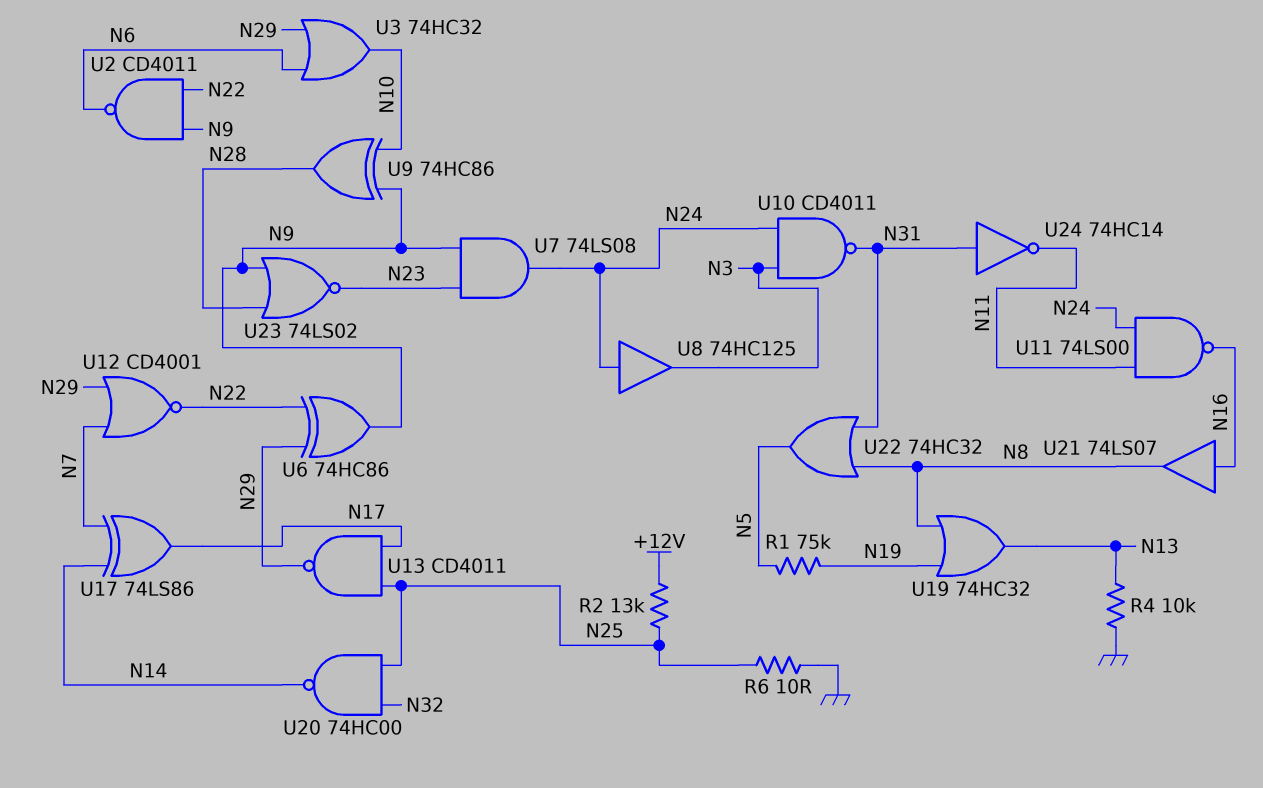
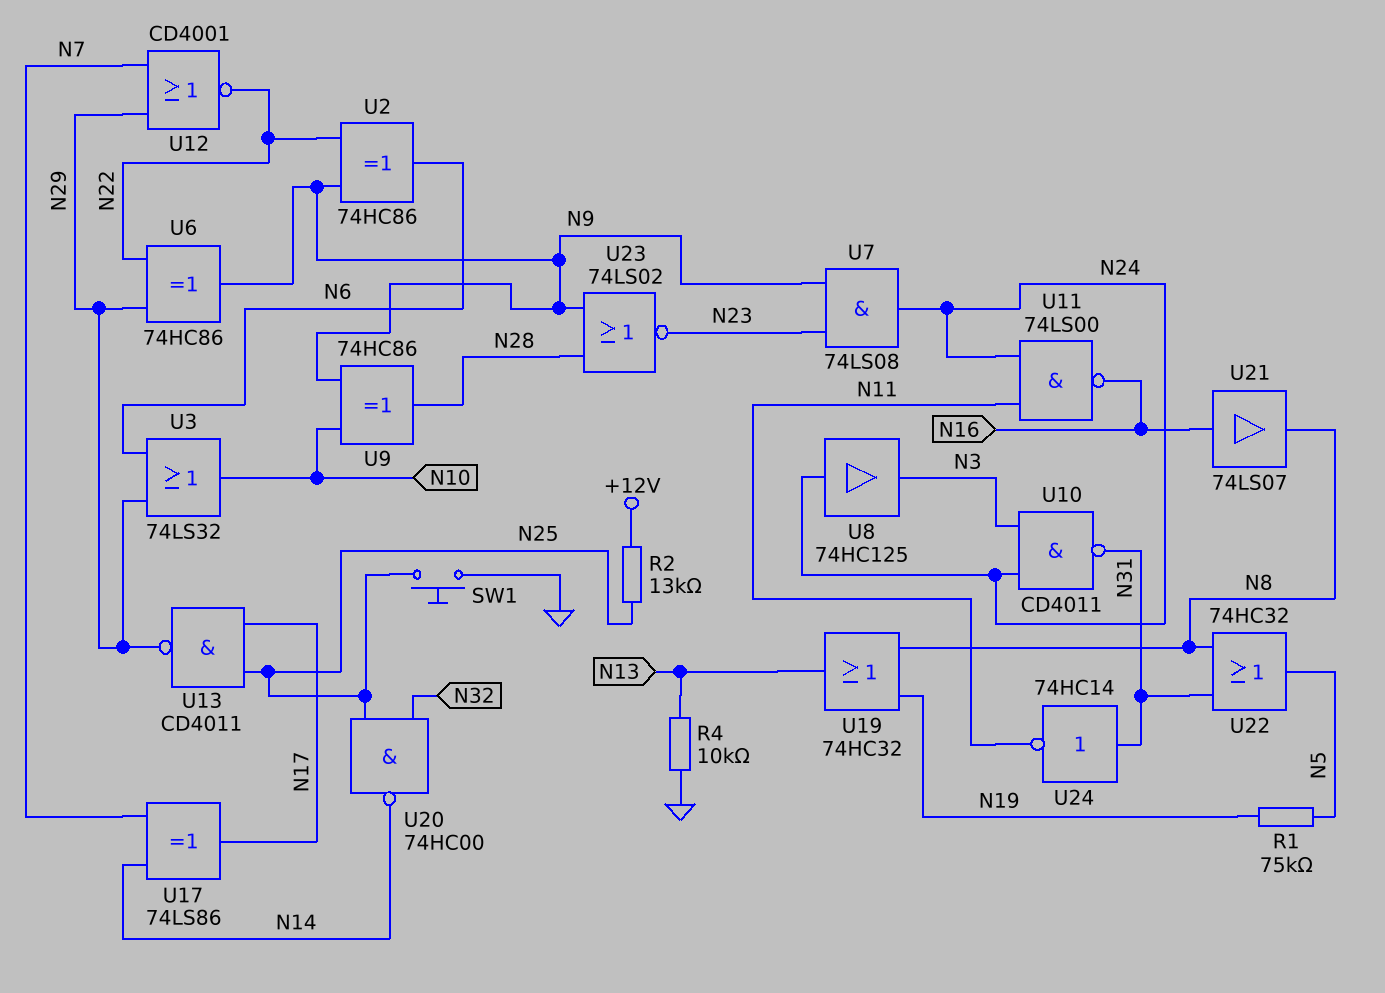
R6: 10 (GND, N25) -> none
SW1: none -> button (GND, N25)
U2: NAND CD4011 (in N9, in N22, out N6) -> XOR 74HC86 (in N9, in N22, out N6)
U3: OR 74HC32 (in N6, in N29, out N10) -> OR 74LS32 (in N6, in N29, out N10)

